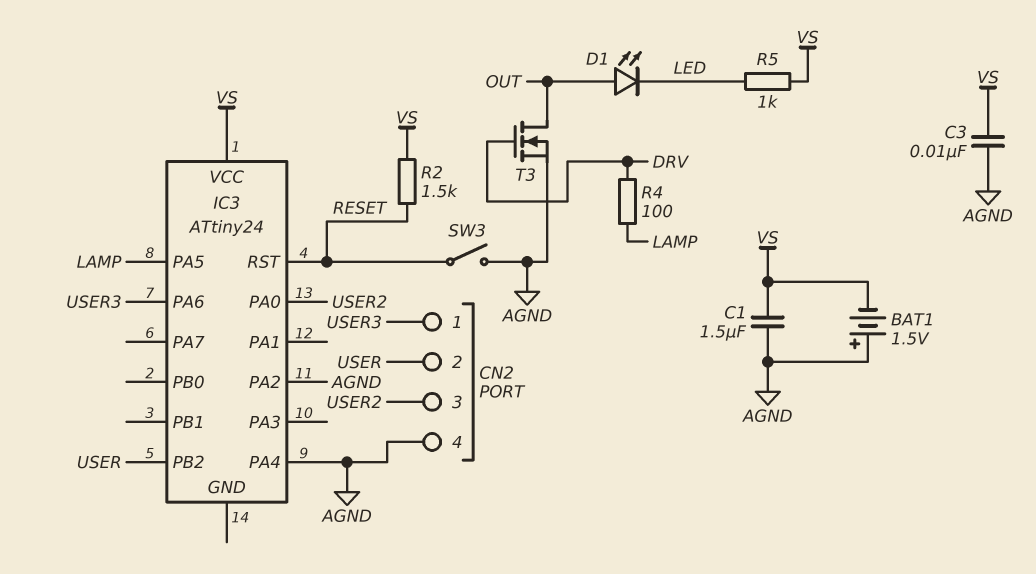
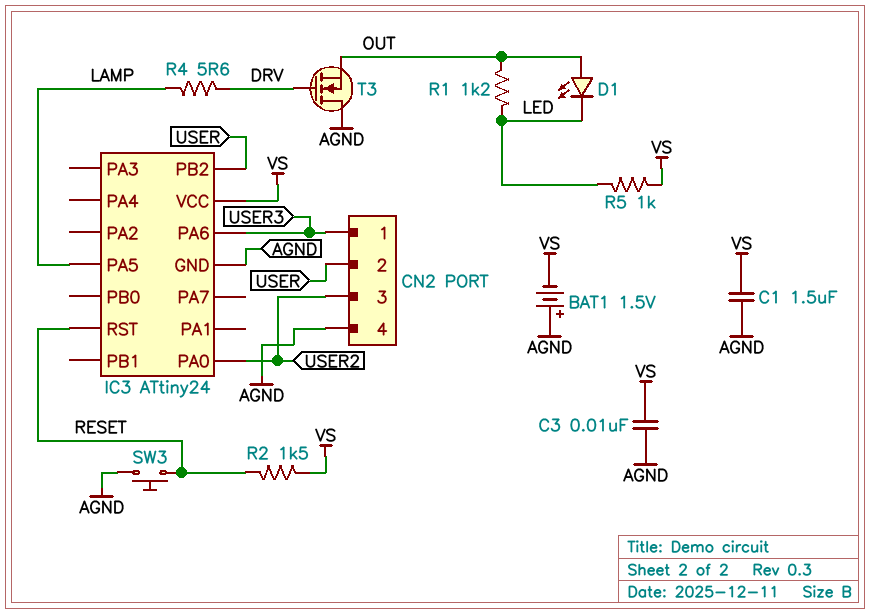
IC3 pin GND: none -> AGND
IC3 pin PA2: AGND -> none
IC3 pin PA4: AGND -> none
R1: none -> 1.2k (LED, OUT)
R4: 100 (DRV, LAMP) -> 5.6 (DRV, LAMP)
SW3: switch (AGND, RESET) -> button (AGND, RESET)
T3: NMOS (G DRV, D OUT, S AGND) -> NMOS (G DRV, D AGND, S OUT)

